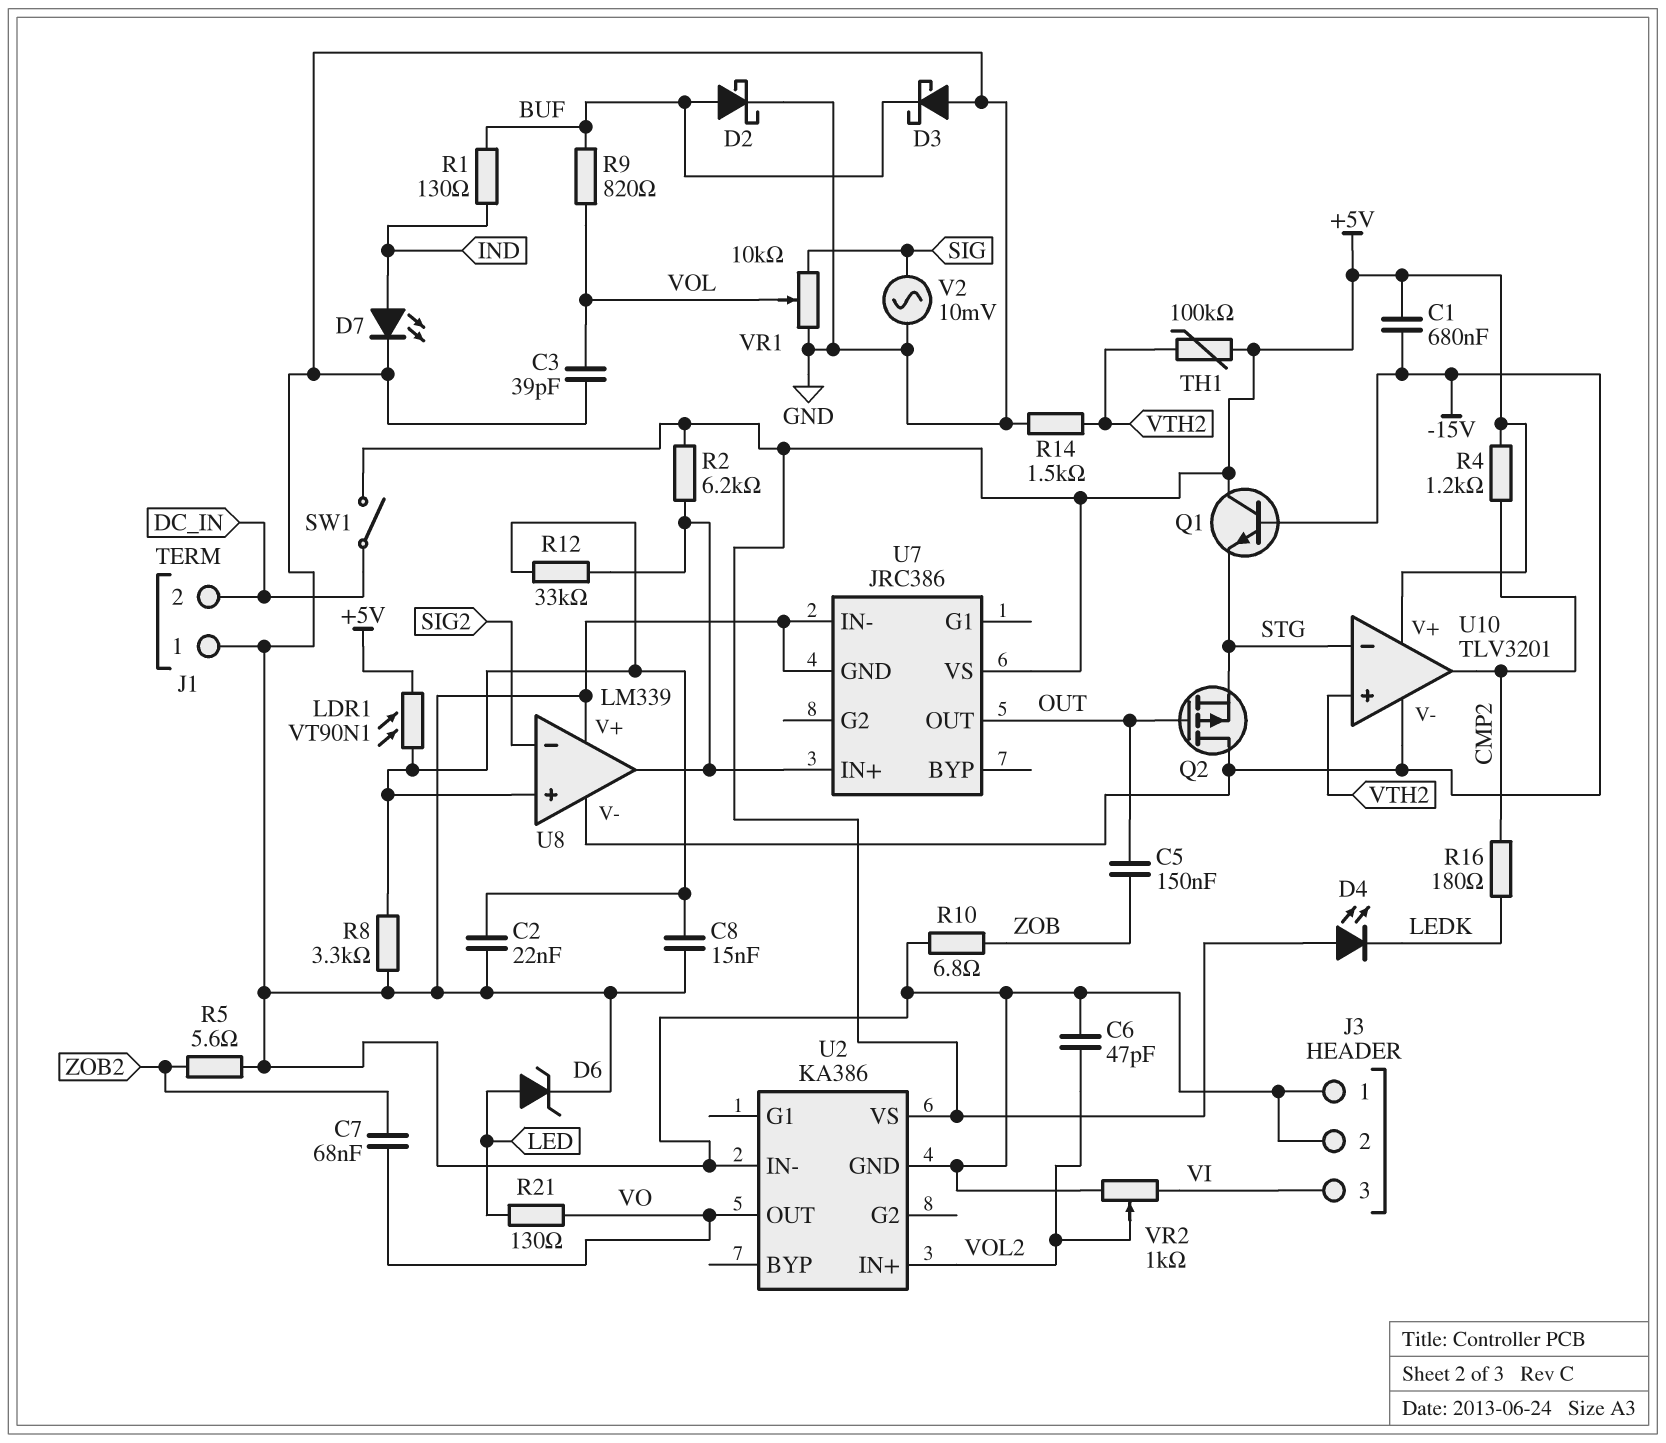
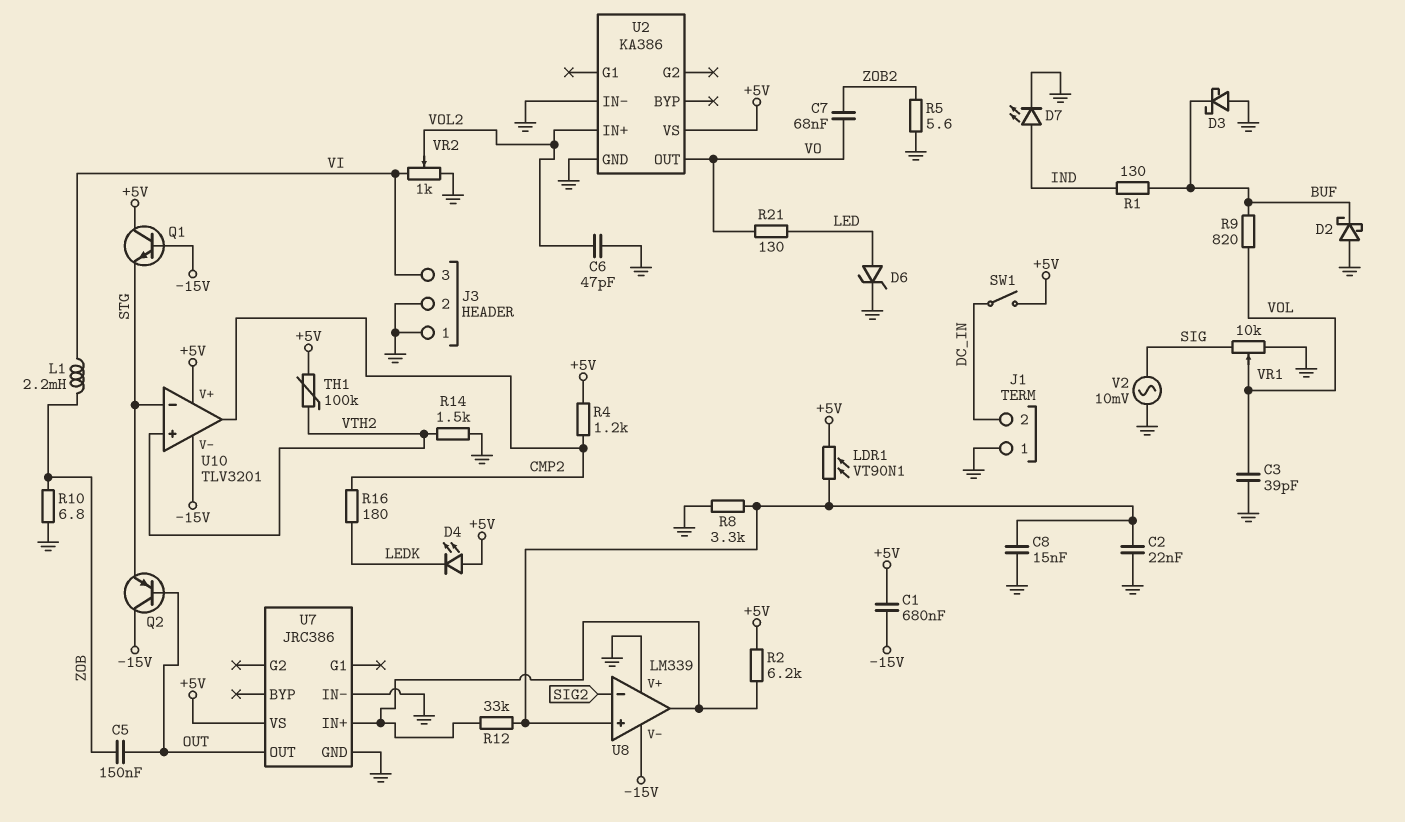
D2: schottky (A BUF, K GND) -> schottky (A GND, K BUF)
L1: none -> 2.2mH (VI, ZOB)
Q2: PMOS (G OUT, D -15V, S STG) -> PNP (B OUT, C -15V, E STG)

